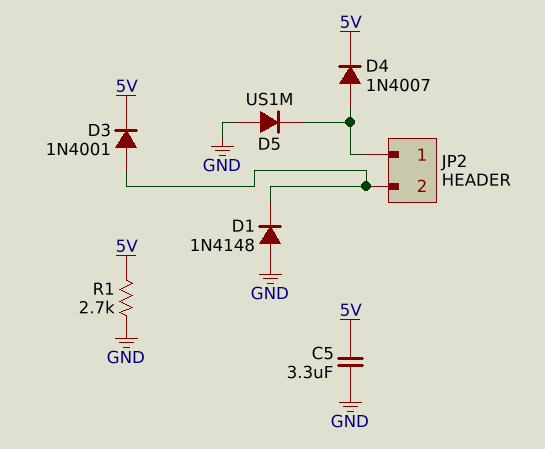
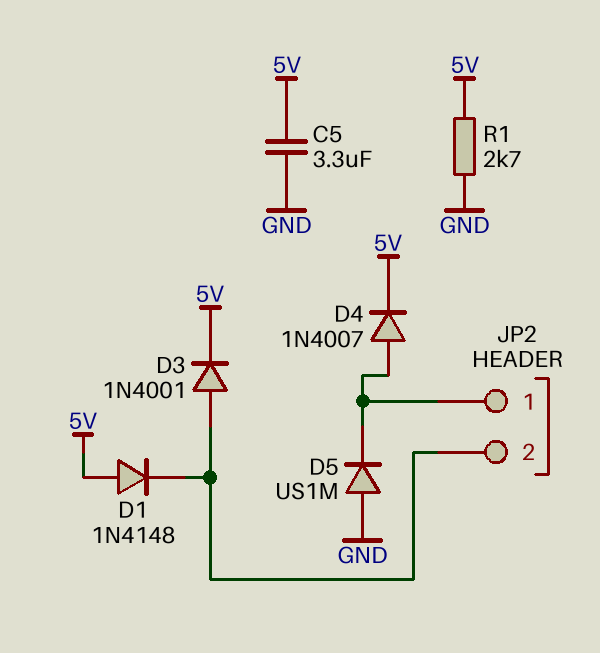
D1: diode 1N4148 (A GND, K JP2/2) -> diode 1N4148 (A 5V, K JP2/2)

